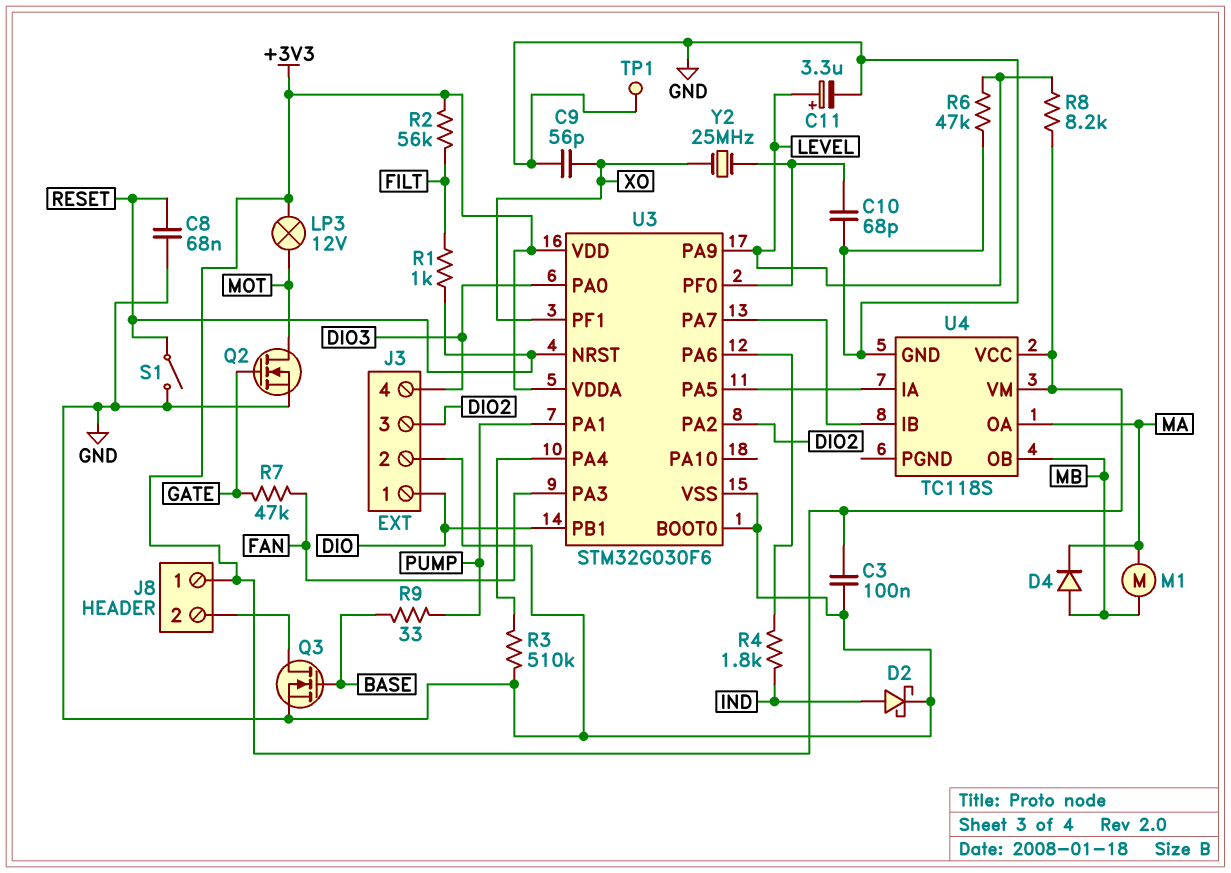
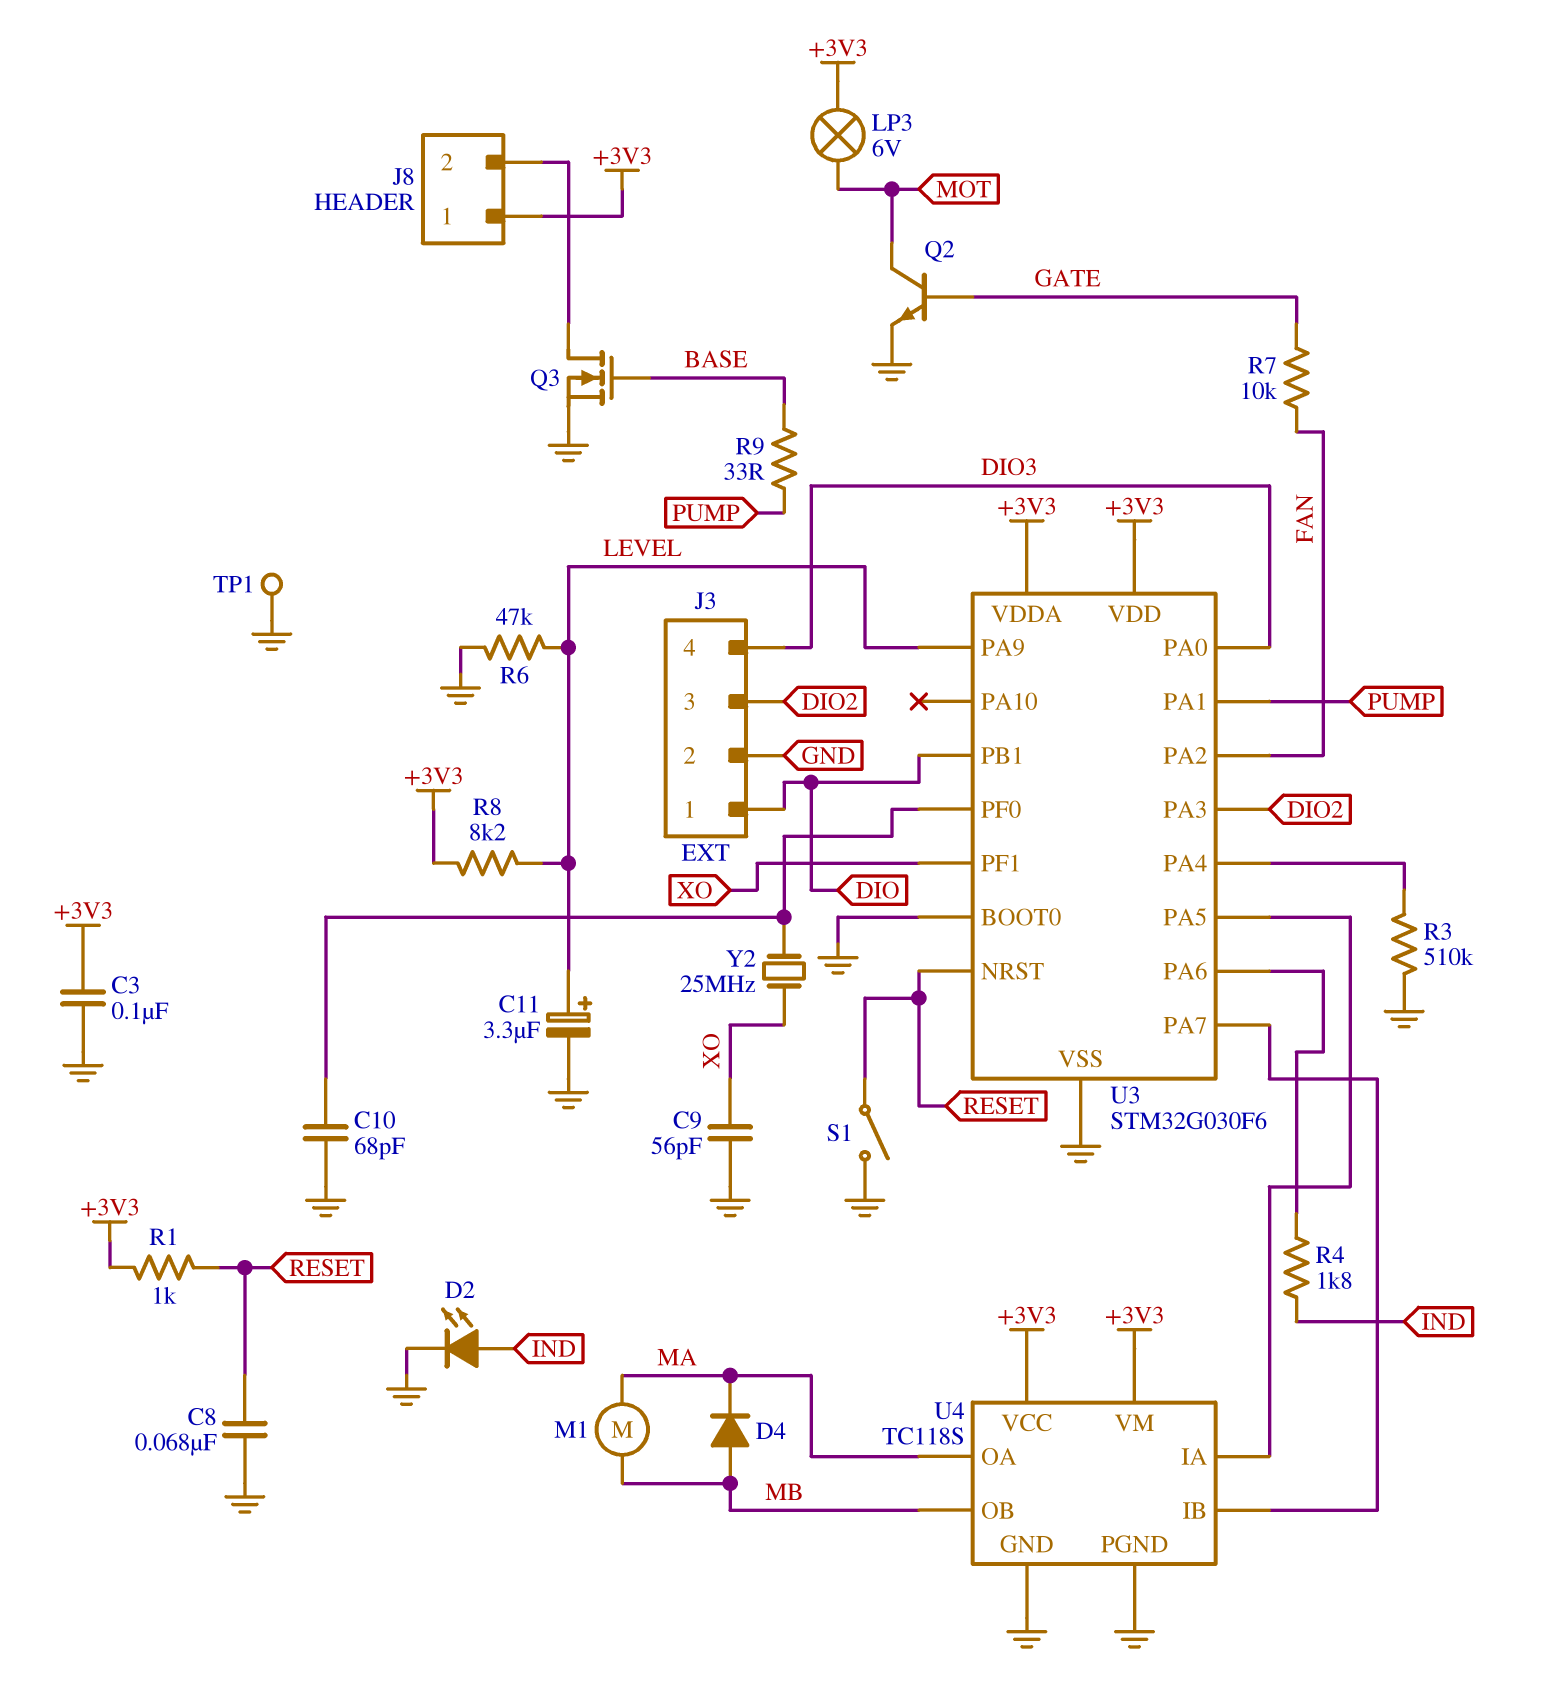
D2: schottky (A IND, K GND) -> LED (A IND, K GND)
LP3: lamp 12V (+3V3, MOT) -> lamp 6V (+3V3, MOT)
Q2: NMOS (G GATE, D MOT, S GND) -> NPN (B GATE, C MOT, E GND)
R1: 1k (FILT, RESET) -> 1k (+3V3, RESET)
R2: 56k (+3V3, FILT) -> none
R7: 47k (FAN, GATE) -> 10k (FAN, GATE)
U3 pin PA2: DIO2 -> FAN
U3 pin PA3: FAN -> DIO2
U4 pin PGND: none -> GND

